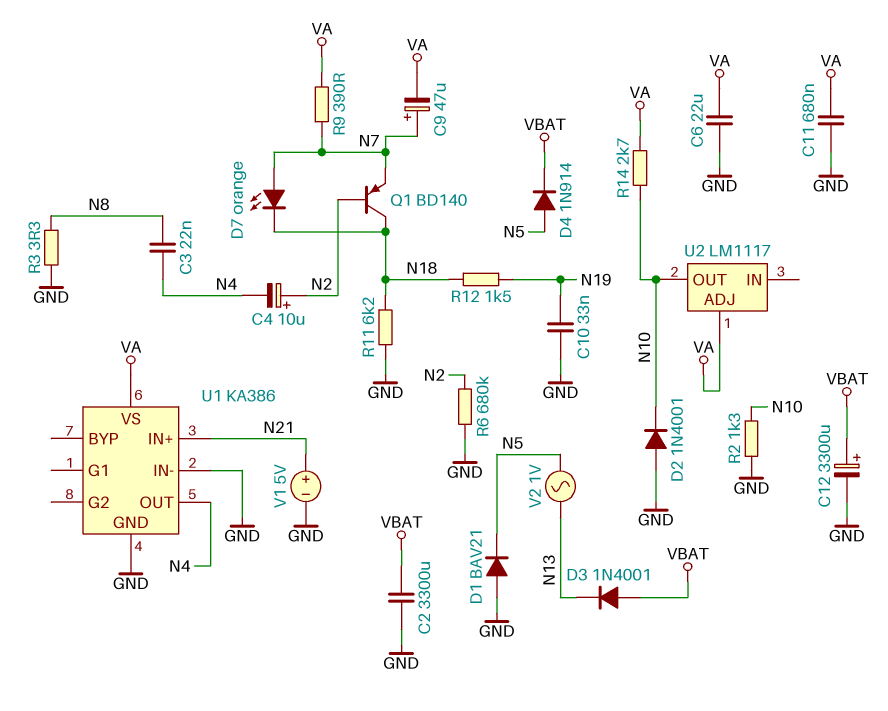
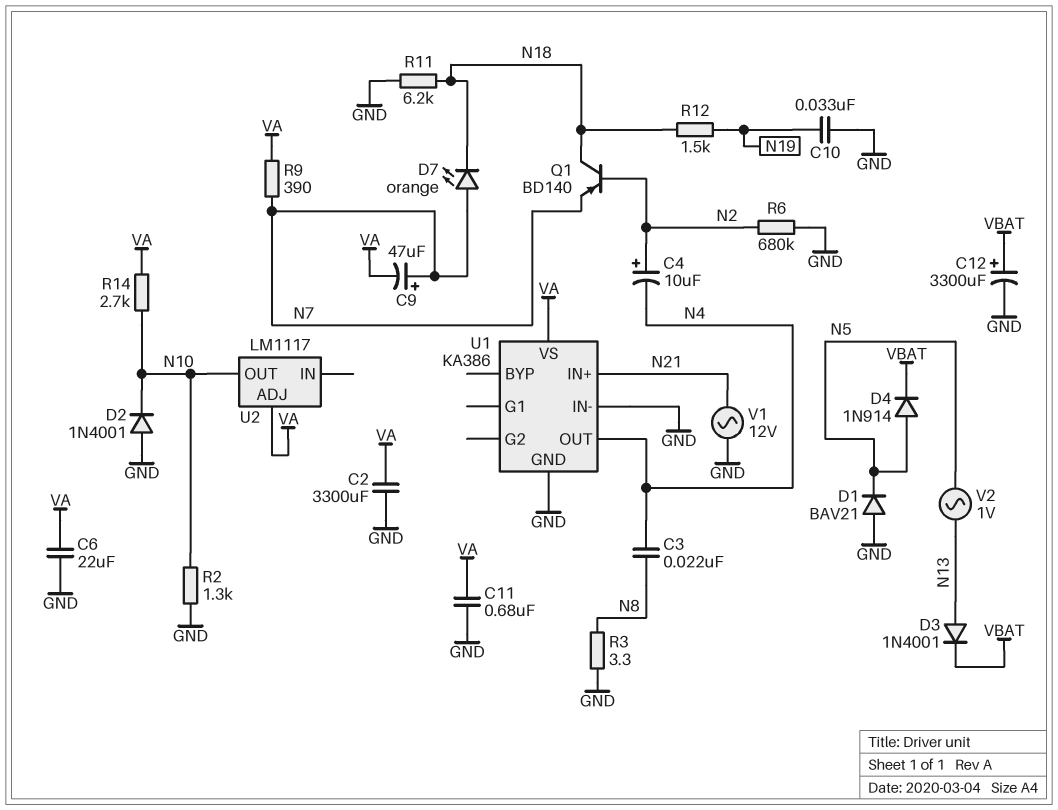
C2: 3300uF (GND, VBAT) -> 3300uF (GND, VA)
D3: diode 1N4001 (A VBAT, K N13) -> diode 1N4001 (A N13, K VBAT)
V1: 5V (plus N21, minus GND) -> AC 12V (GND, N21)

